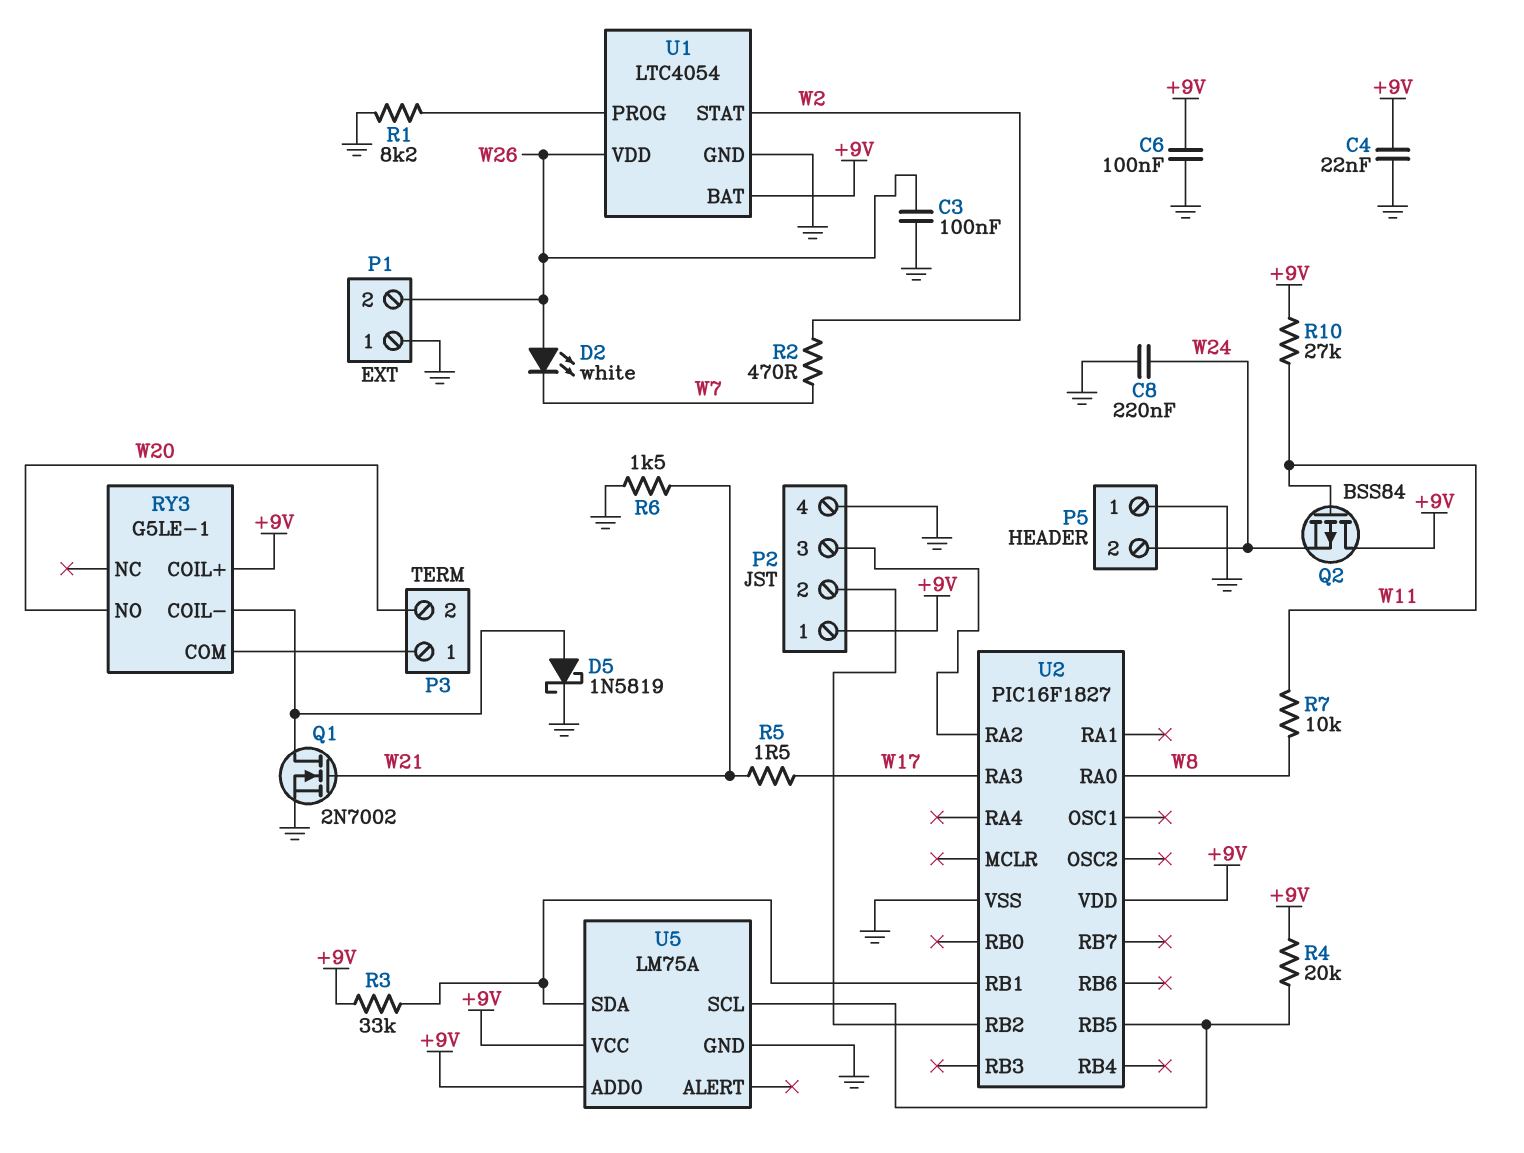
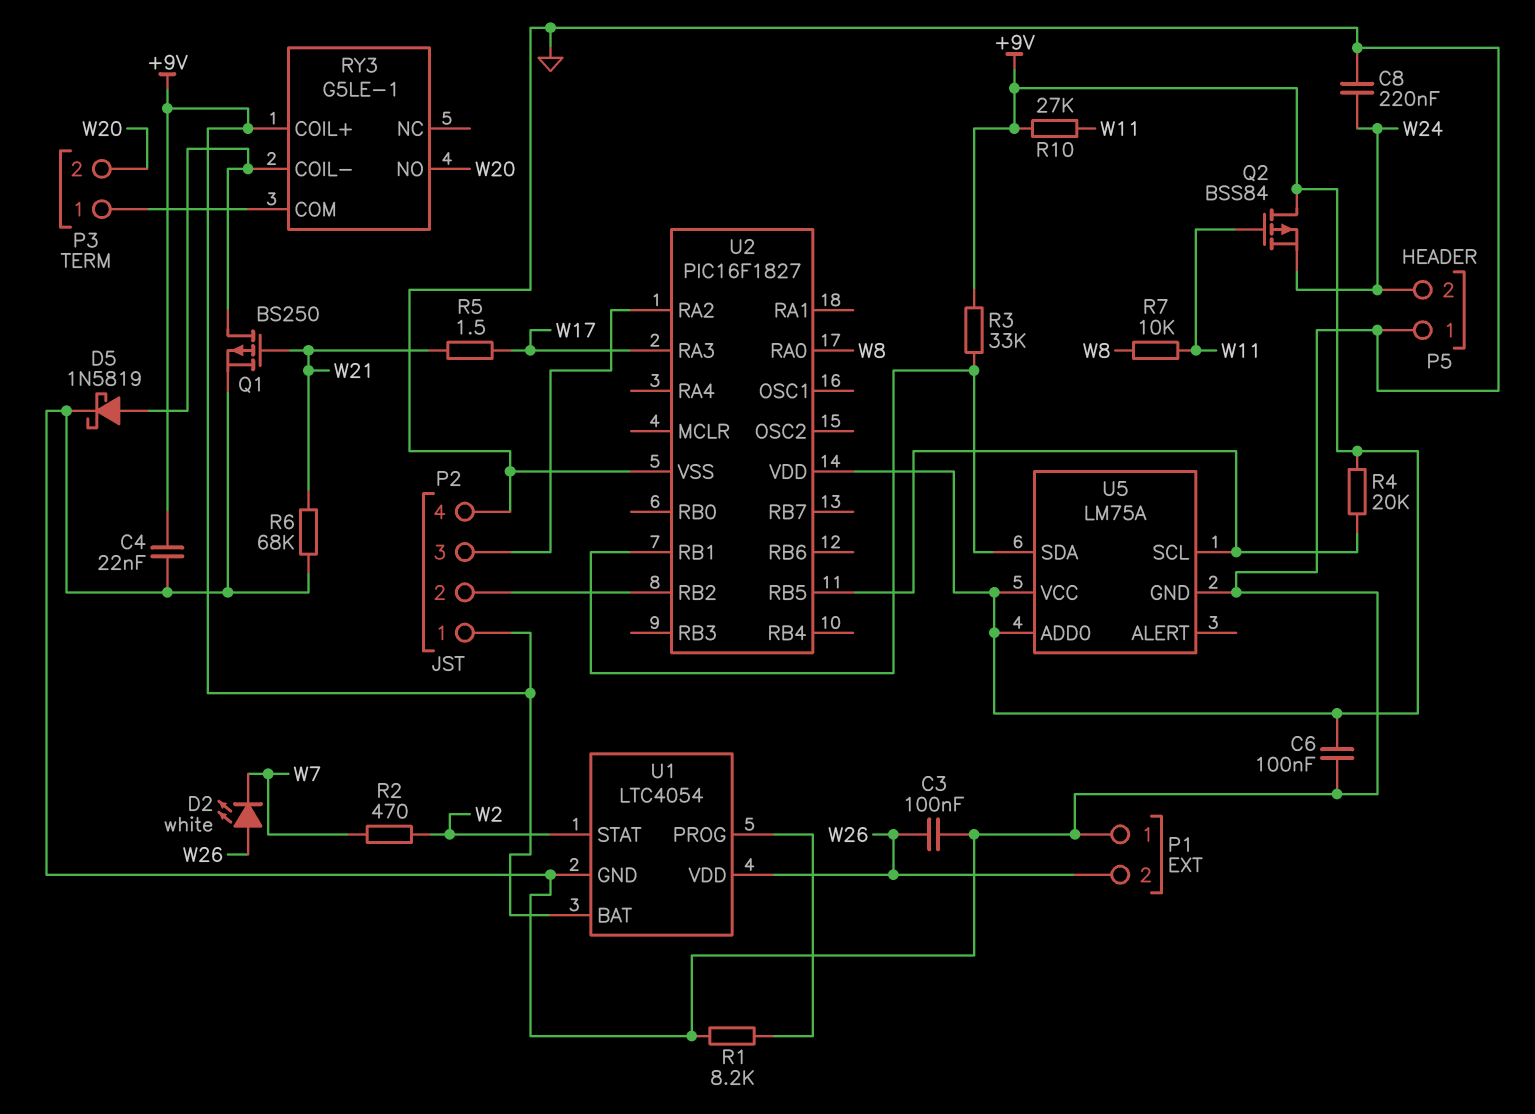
Q1: NMOS 2N7002 (G W21, D RY3/COIL-, S GND) -> PMOS BS250 (G W21, D RY3/COIL-, S GND)
R6: 1.5k (GND, W21) -> 68k (GND, W21)

